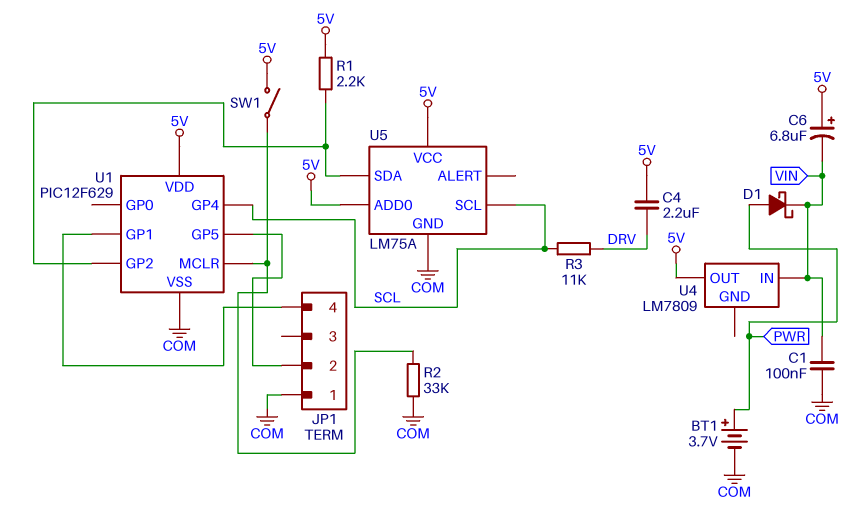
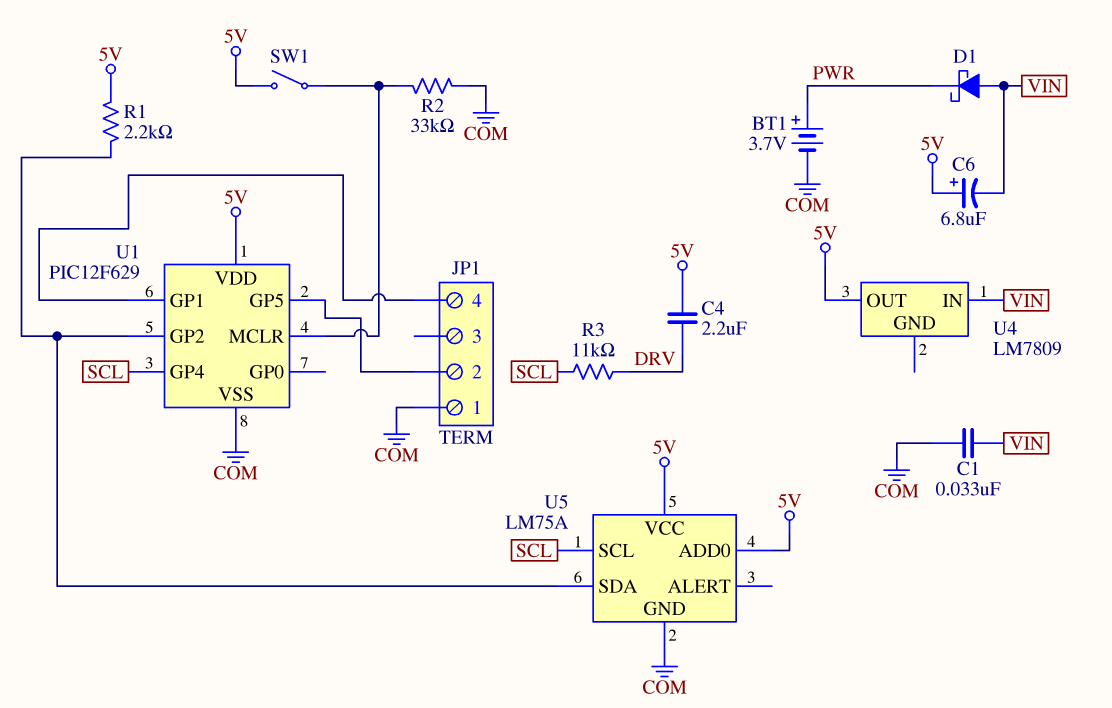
C1: 100nF (COM, VIN) -> 33nF (COM, VIN)
D1: schottky (A PWR, K VIN) -> schottky (A VIN, K PWR)

